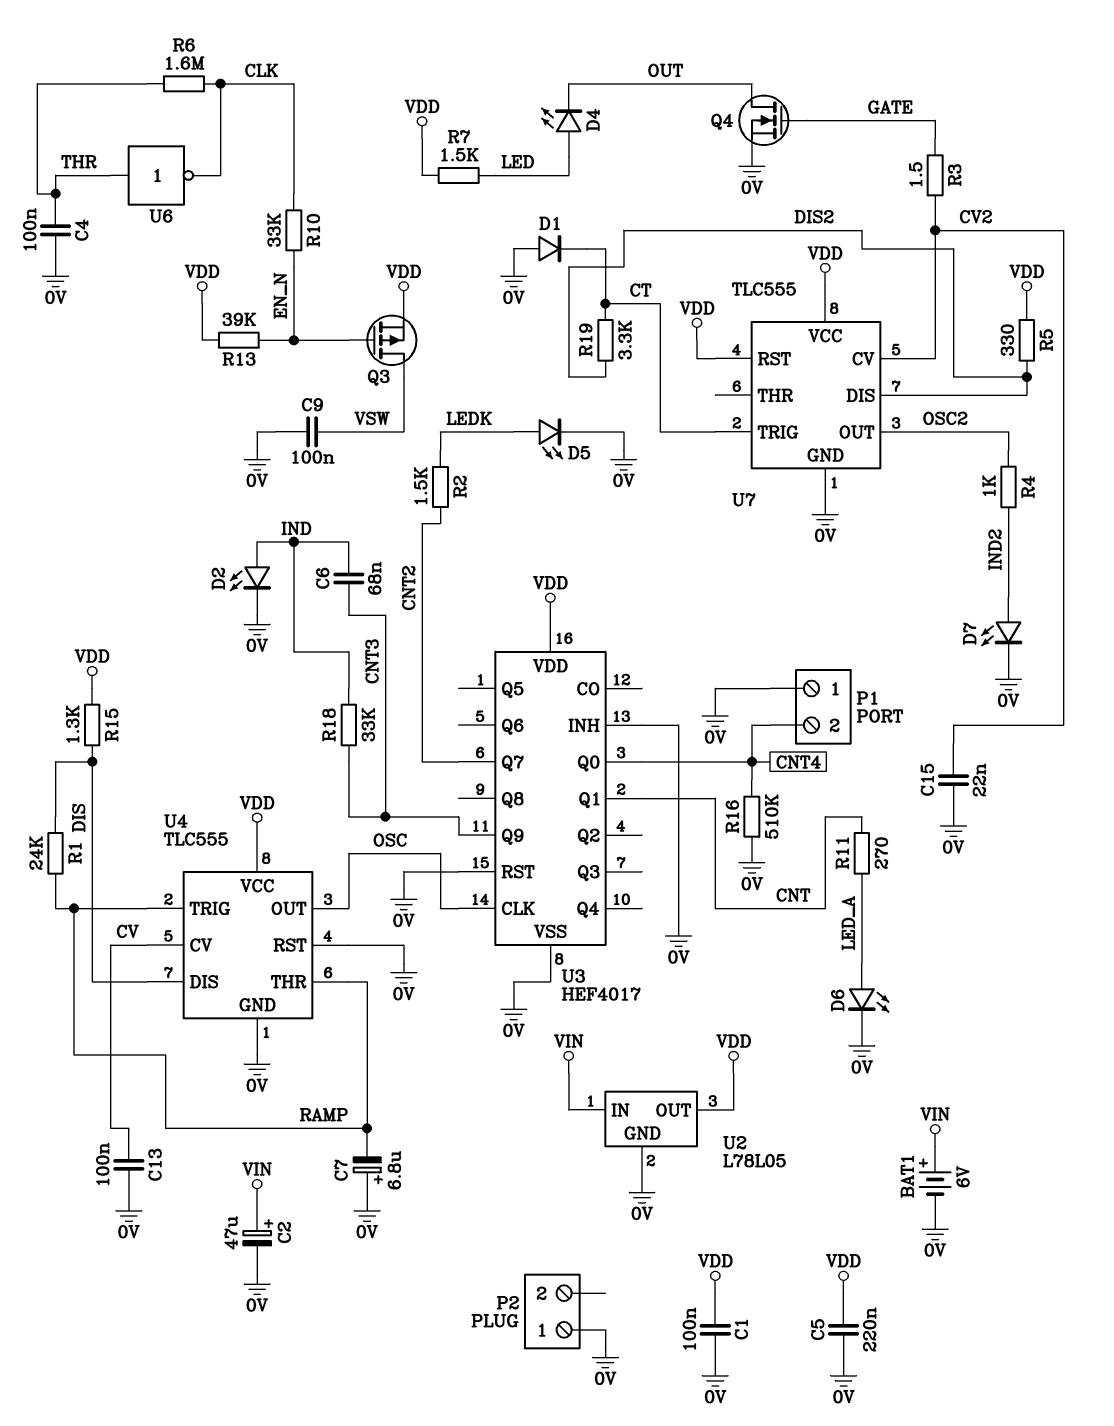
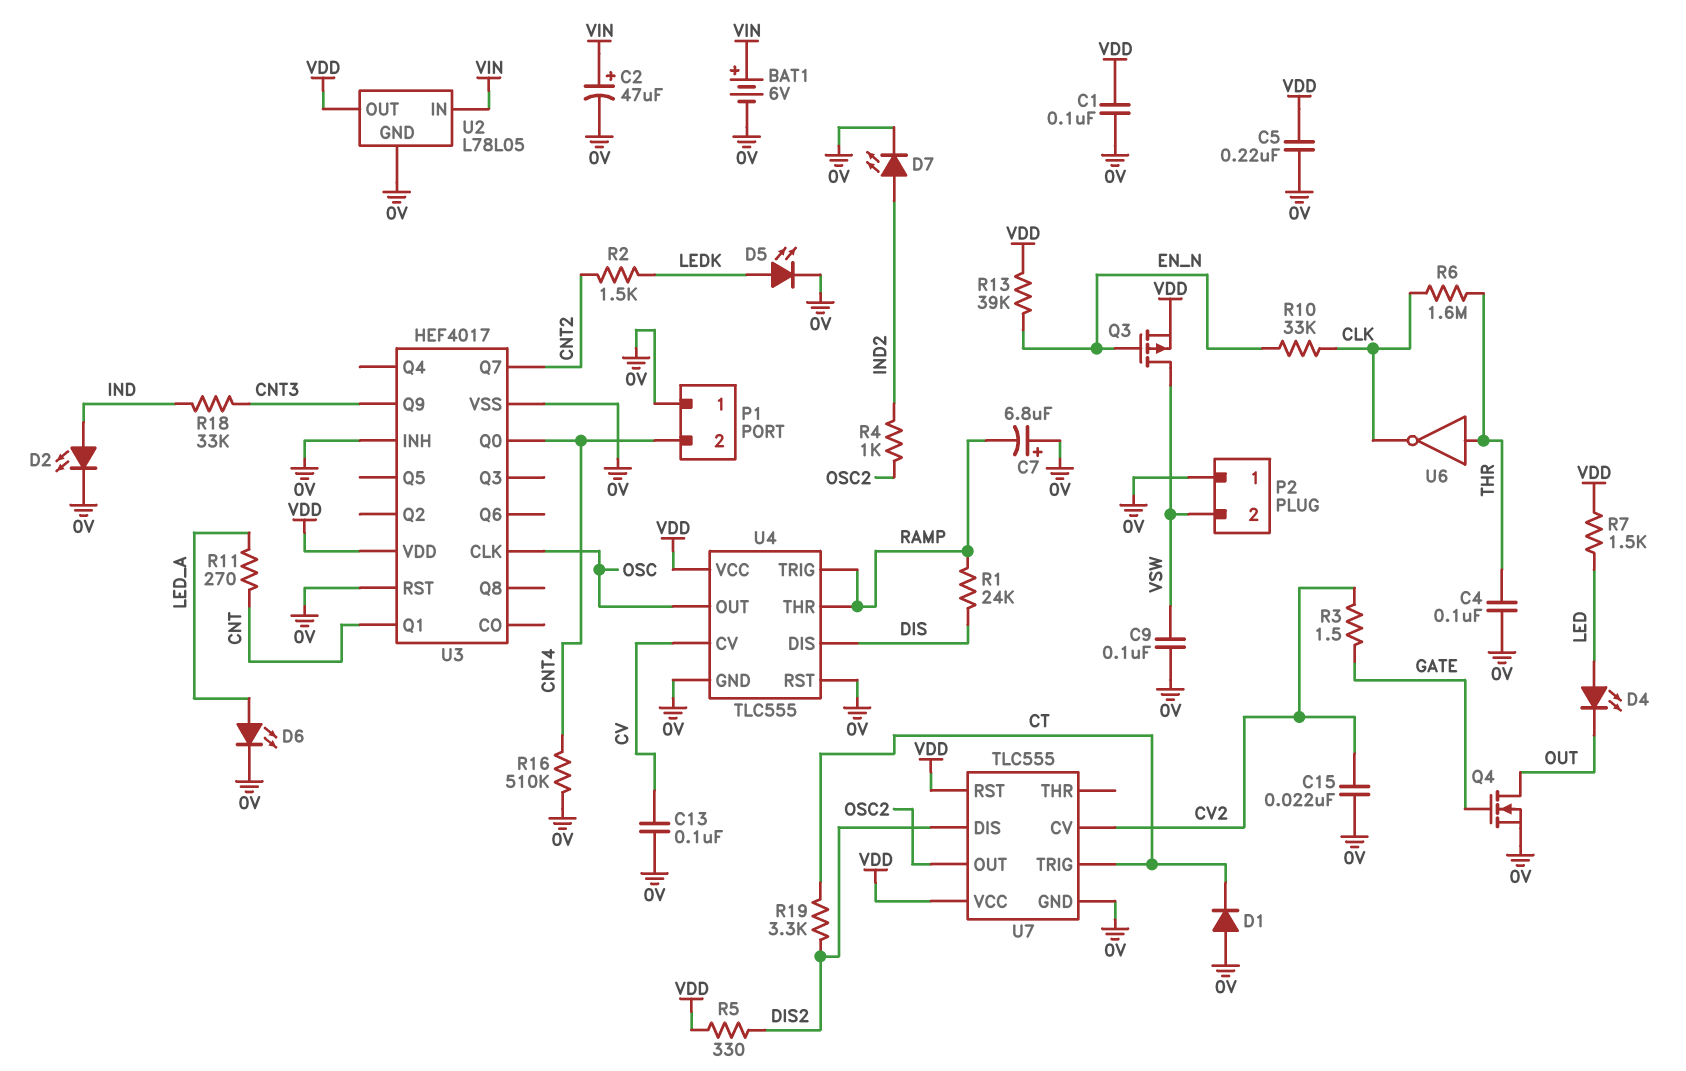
C6: 68nF (CNT3, IND) -> none
P2 pin 2: none -> VSW
R15: 1.3k (DIS, VDD) -> none

